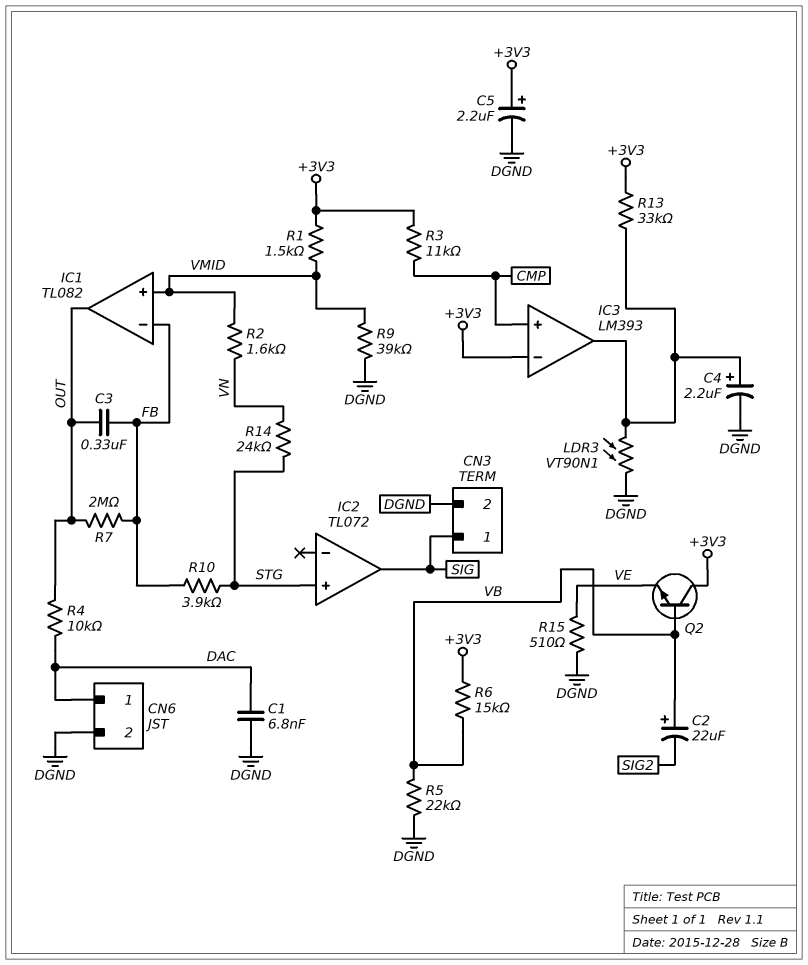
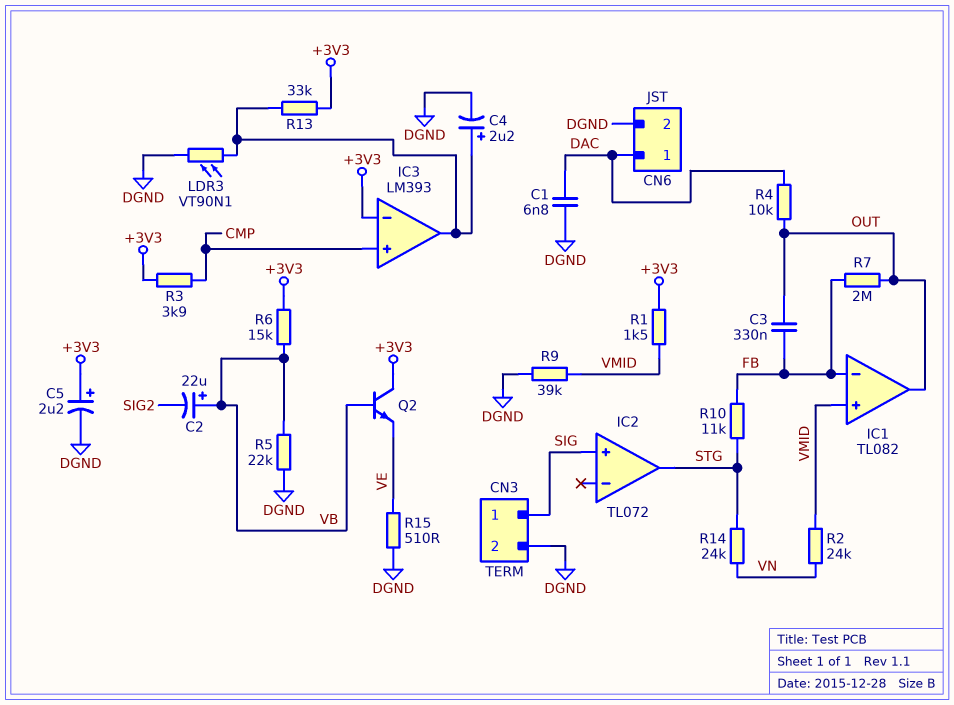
IC2 pin in+: STG -> SIG
IC2 pin out: SIG -> STG
R2: 1.6k (VMID, VN) -> 24k (VMID, VN)
R3: 11k (+3V3, CMP) -> 3.9k (+3V3, CMP)
R10: 3.9k (FB, STG) -> 11k (FB, STG)

